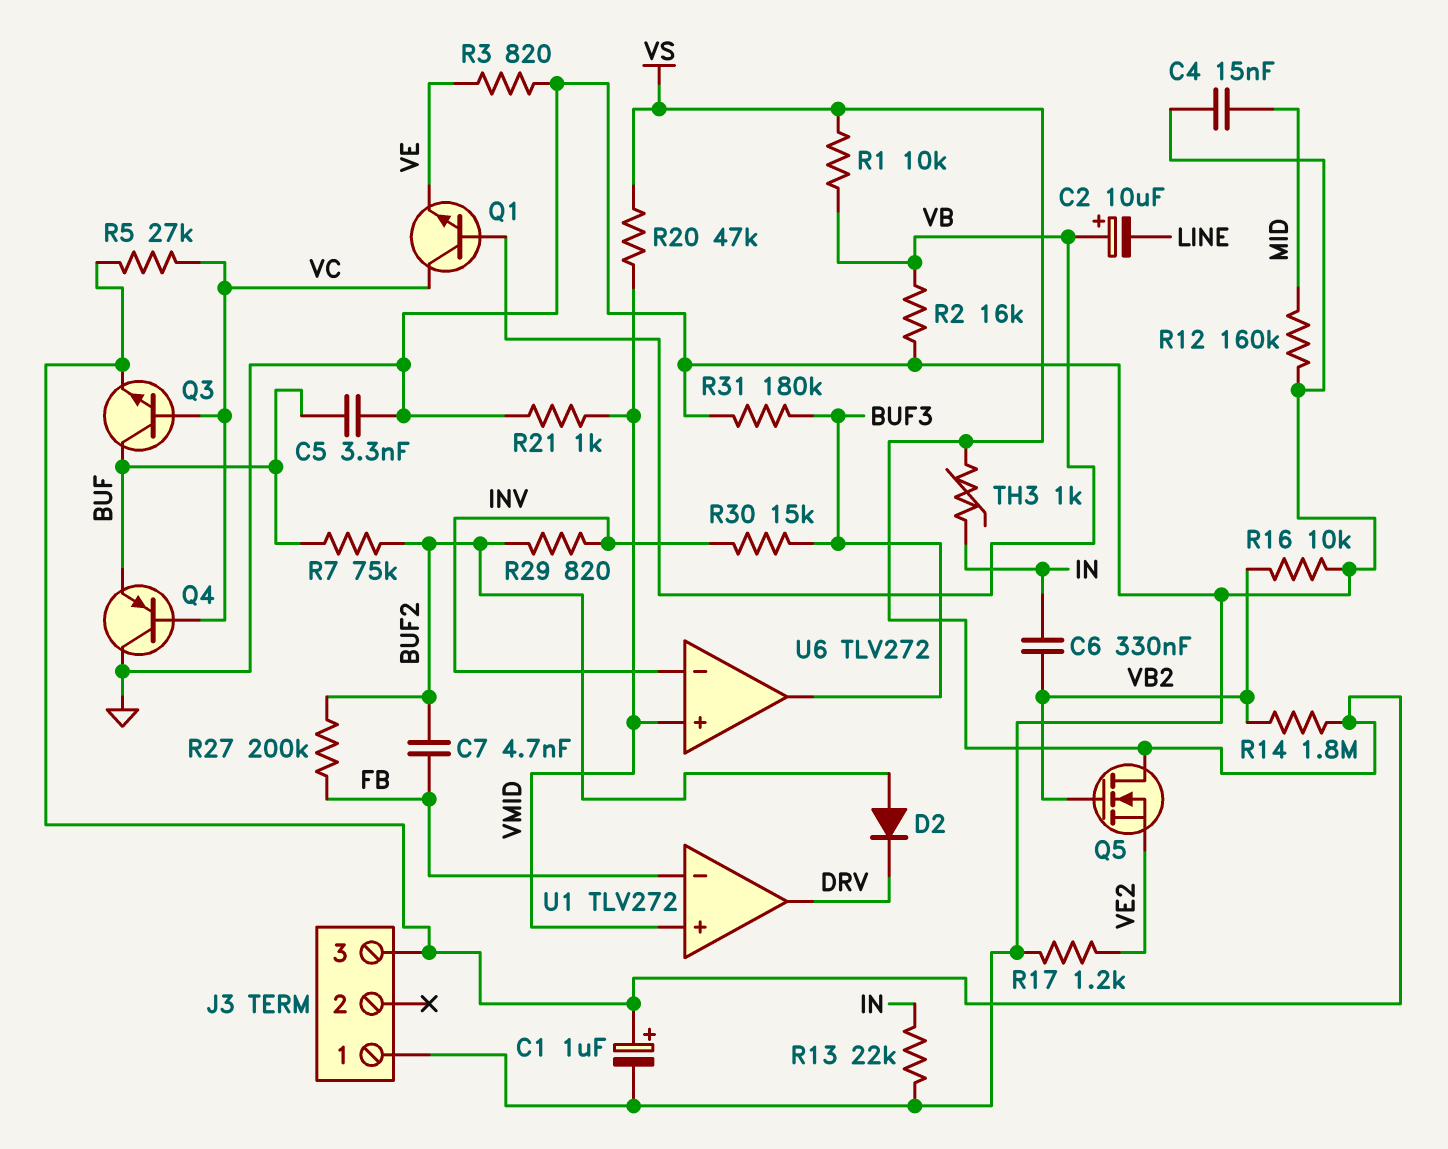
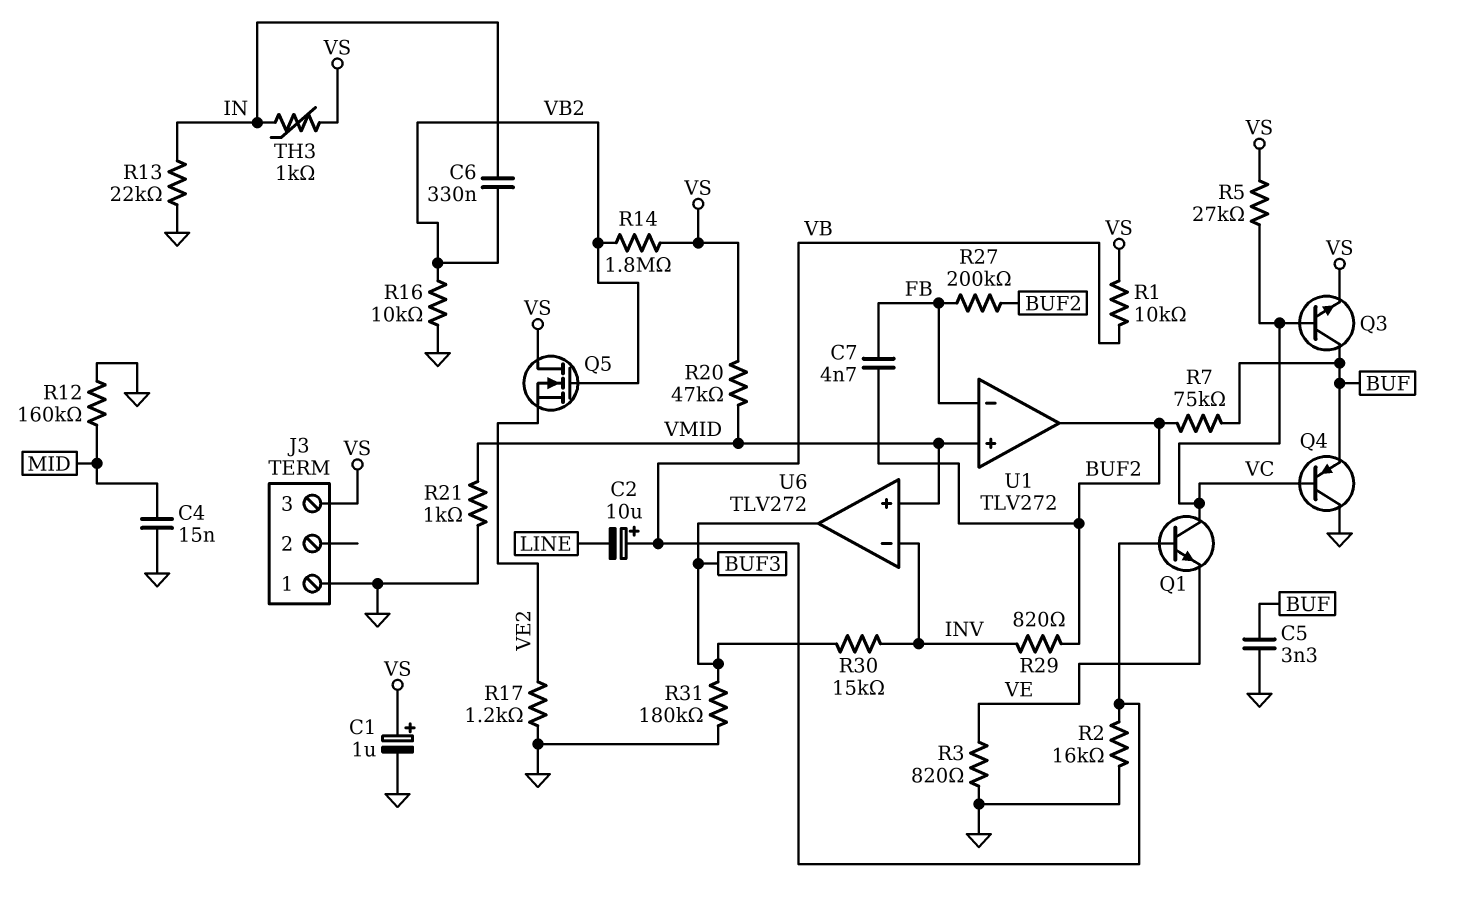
D2: diode (A BUF2, K DRV) -> none
U1 pin out: DRV -> BUF2

